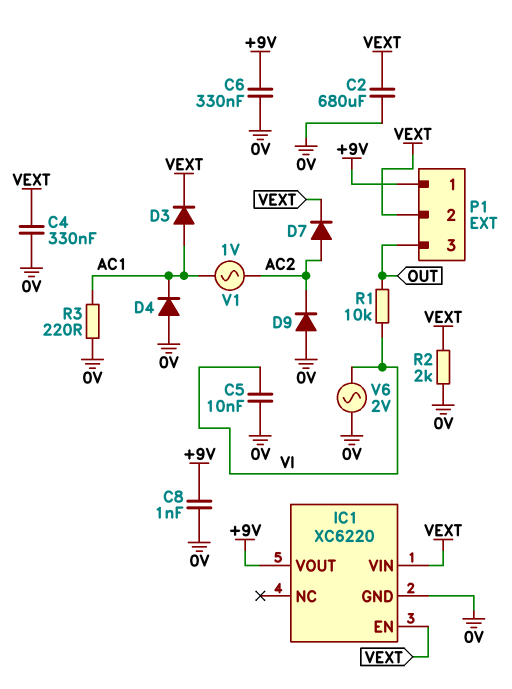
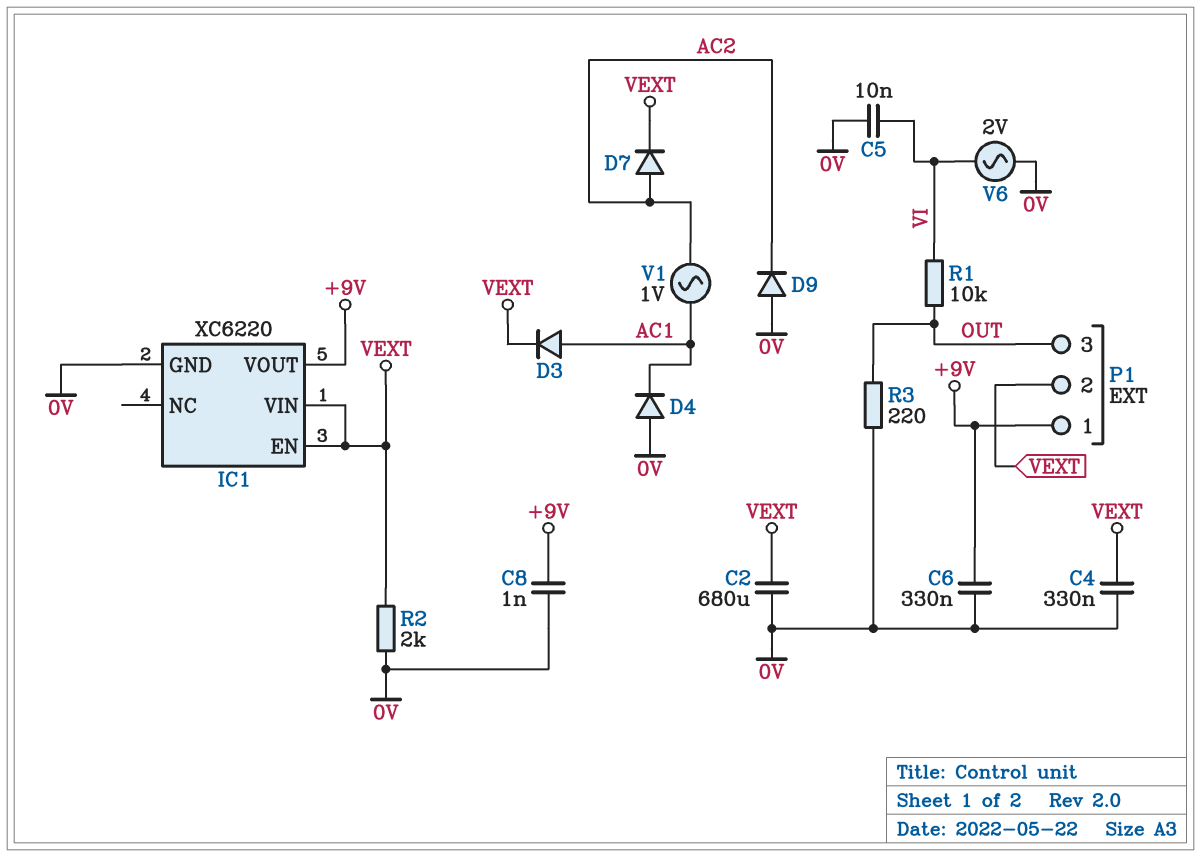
R3: 220 (0V, AC1) -> 220 (0V, OUT)

